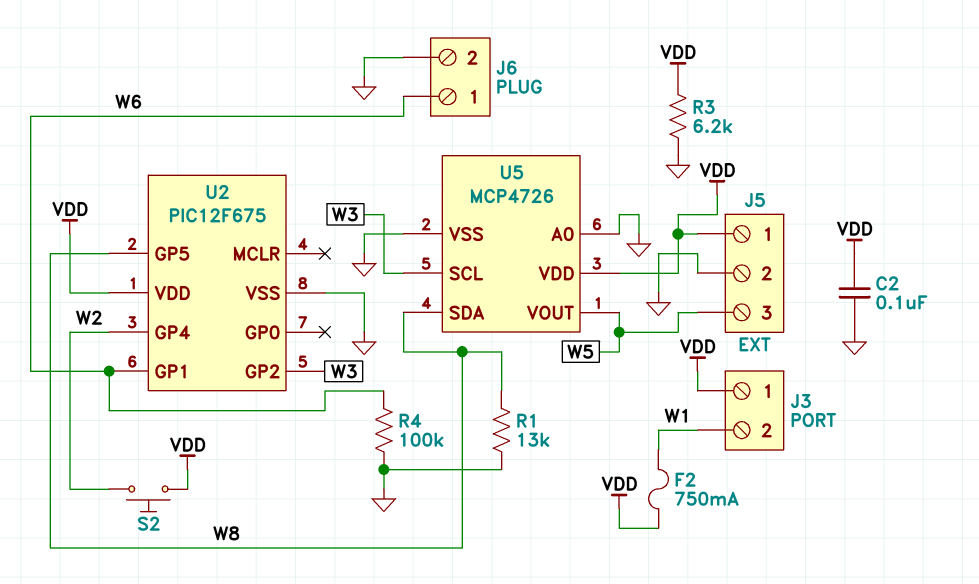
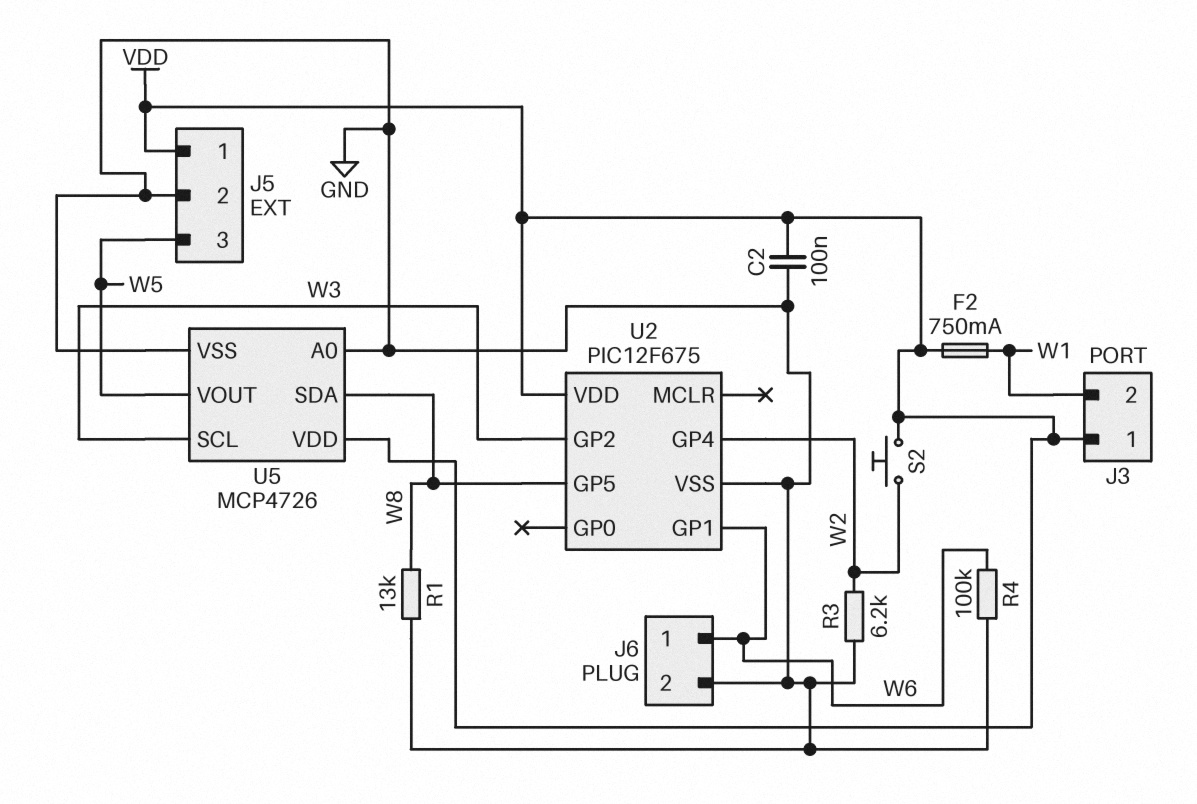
R3: 6.2k (GND, VDD) -> 6.2k (GND, W2)

